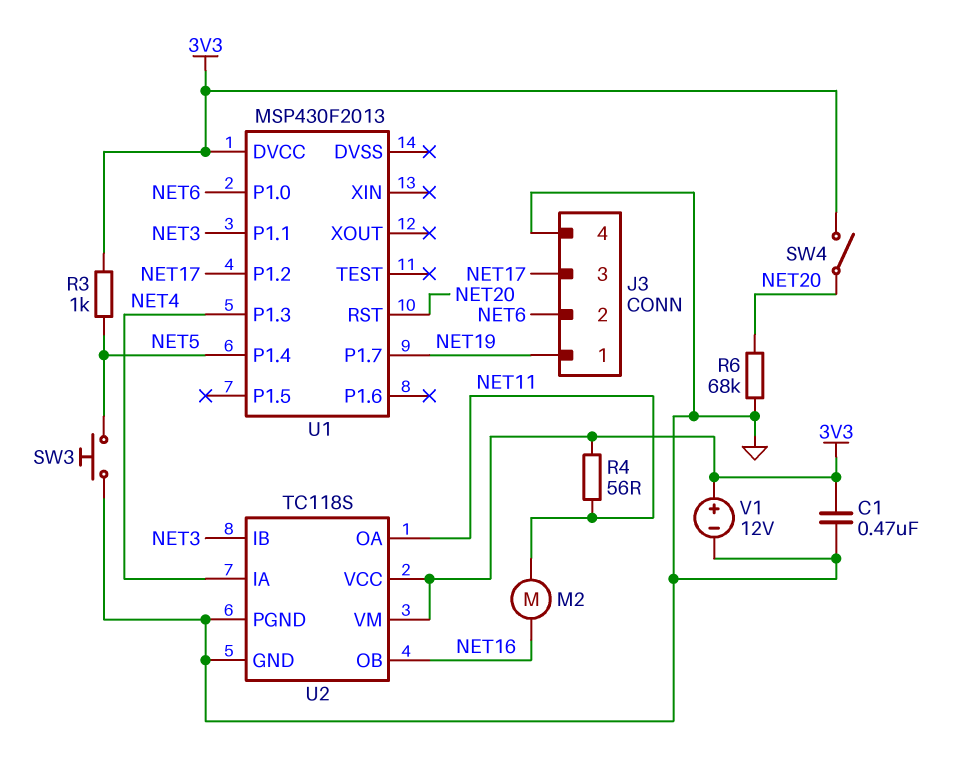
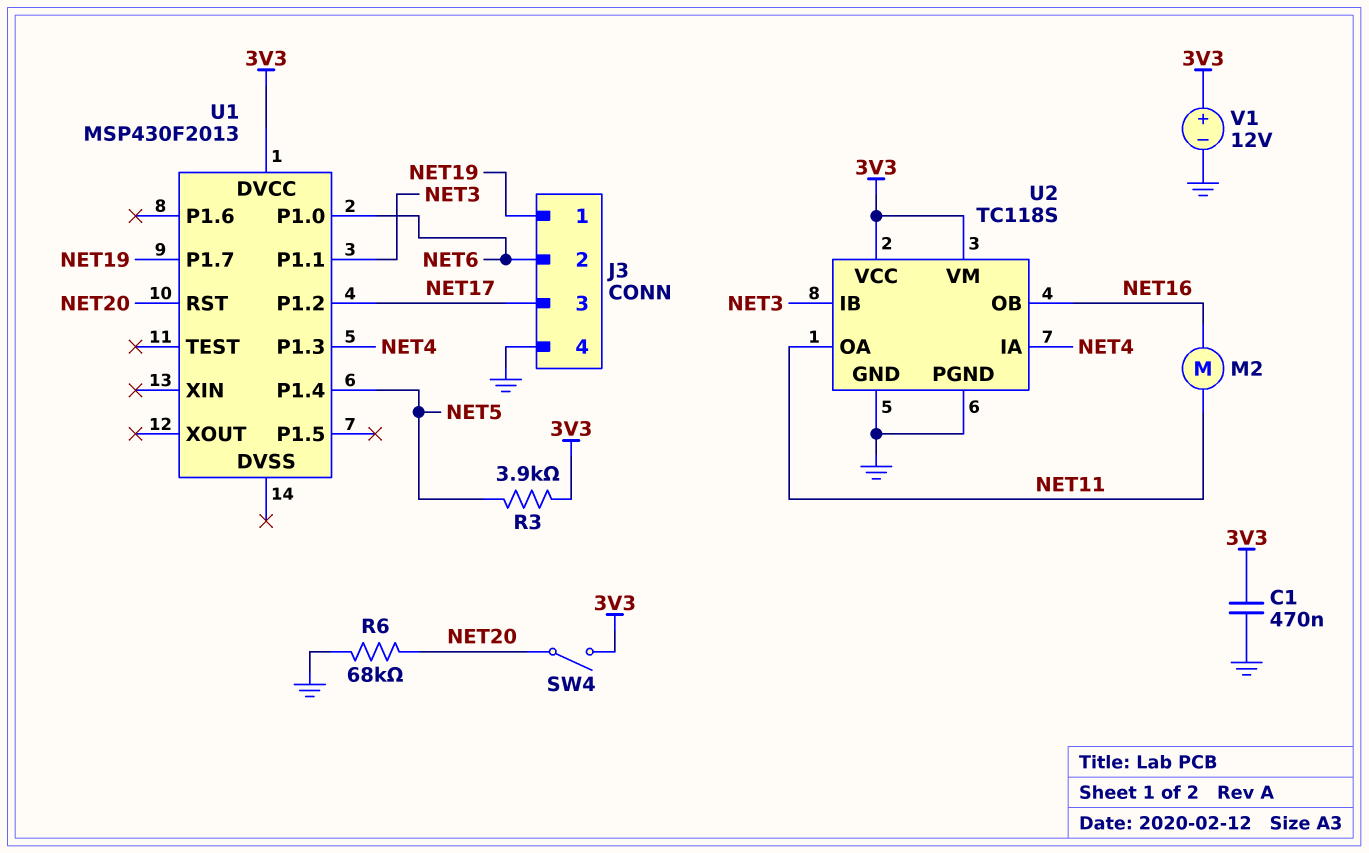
R3: 1k (3V3, NET5) -> 3.9k (3V3, NET5)
R4: 56 (3V3, NET11) -> none
SW3: button (GND, NET5) -> none

